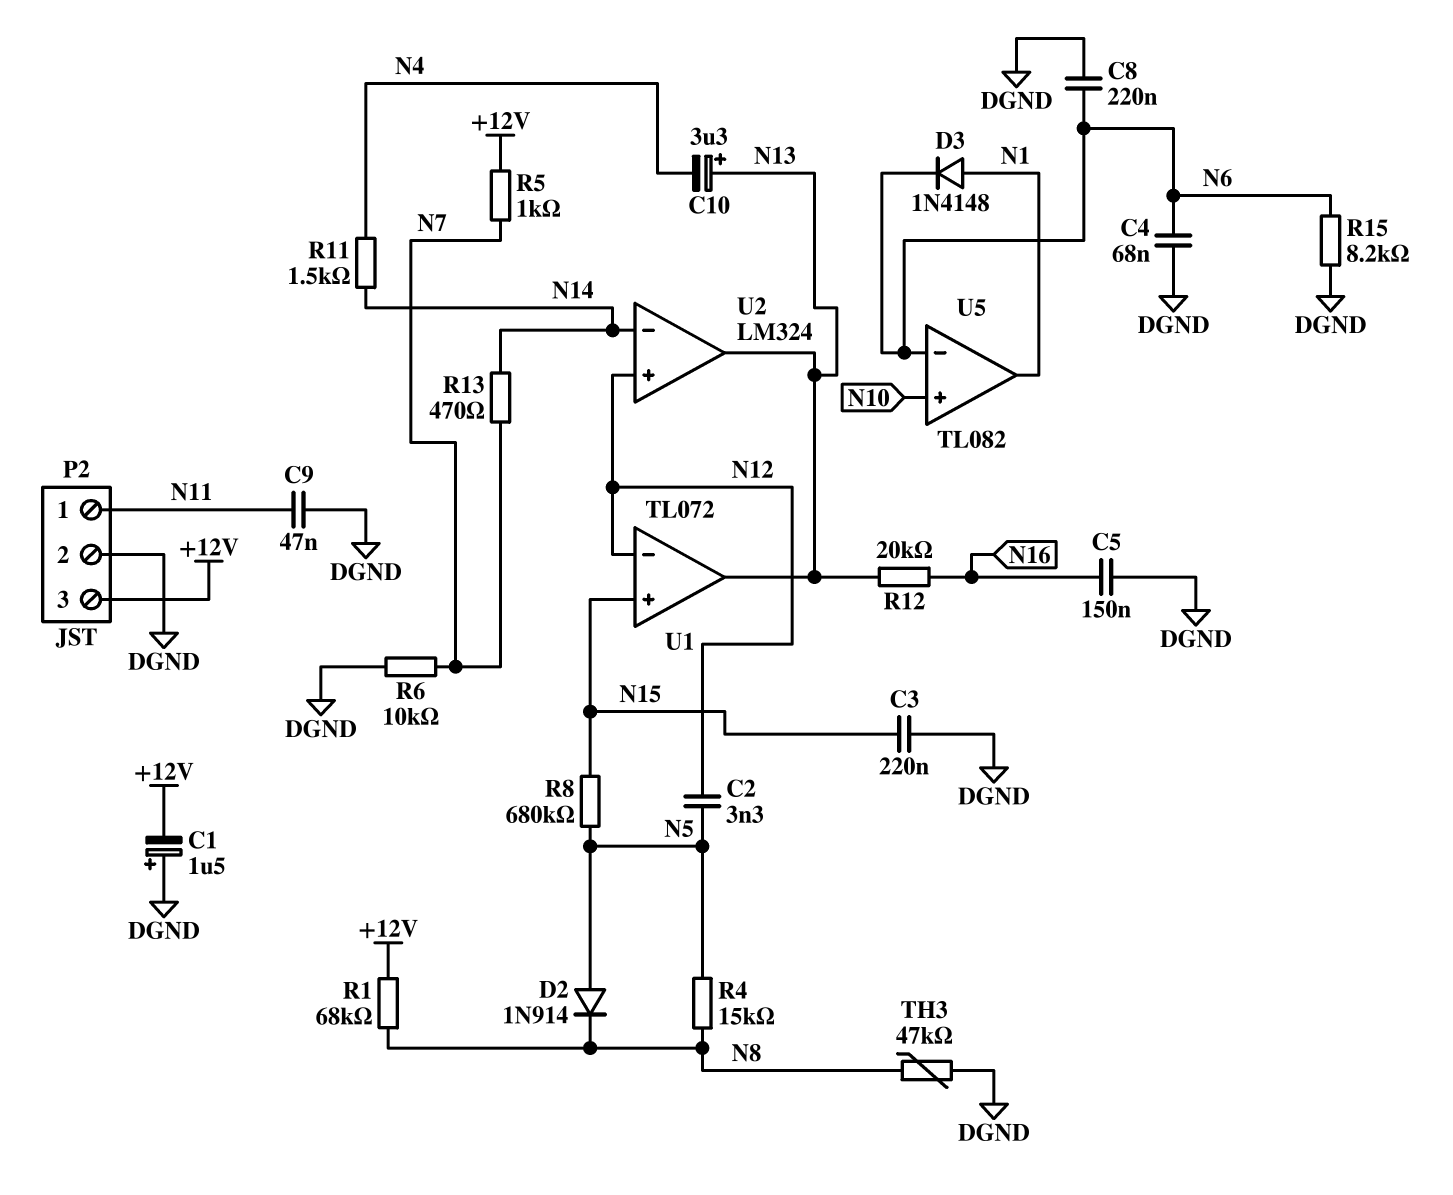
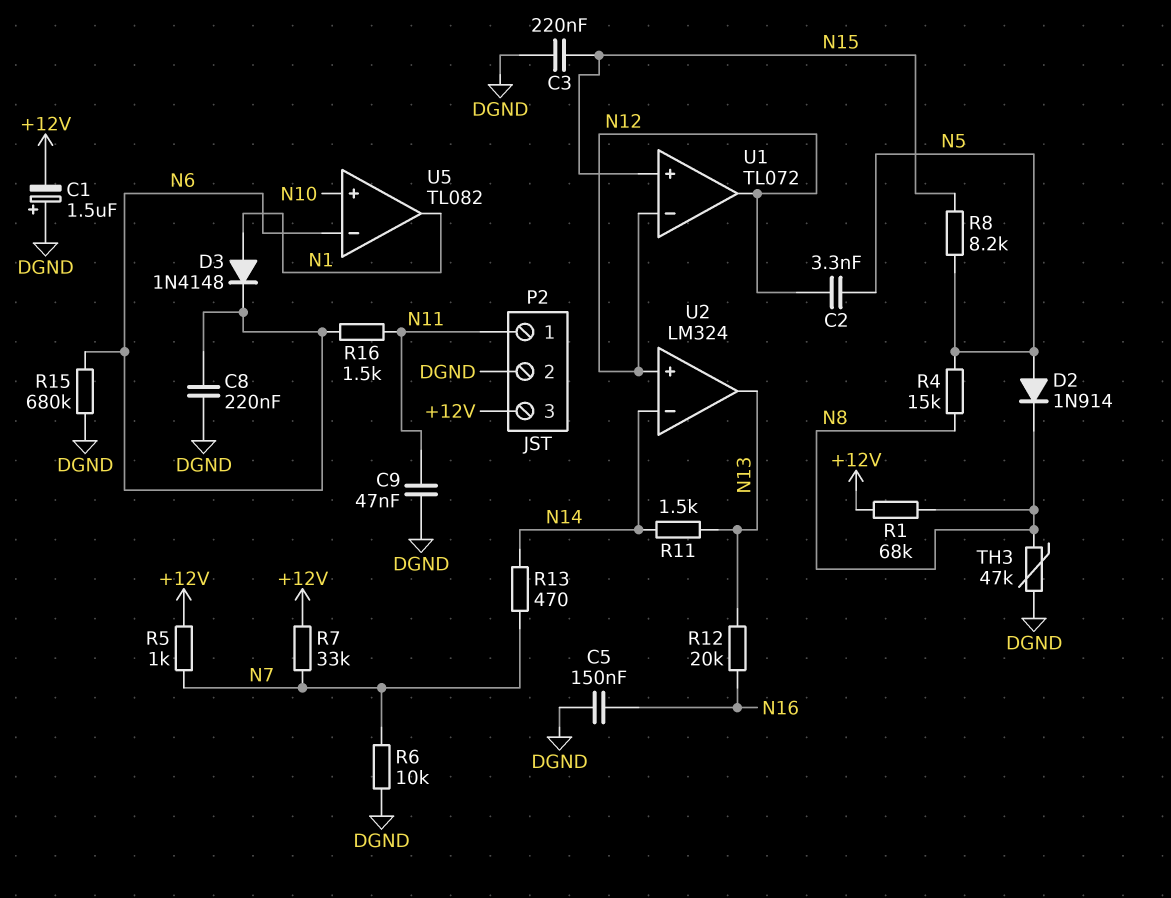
C4: 68nF (DGND, N6) -> none
C10: 3.3uF (plus N13, minus N4) -> none
R7: none -> 33k (+12V, N7)
R8: 680k (N5, N15) -> 8.2k (N5, N15)
R11: 1.5k (N4, N14) -> 1.5k (N13, N14)
R15: 8.2k (DGND, N6) -> 680k (DGND, N6)
R16: none -> 1.5k (N6, N11)
U1 pin out: N13 -> N12

